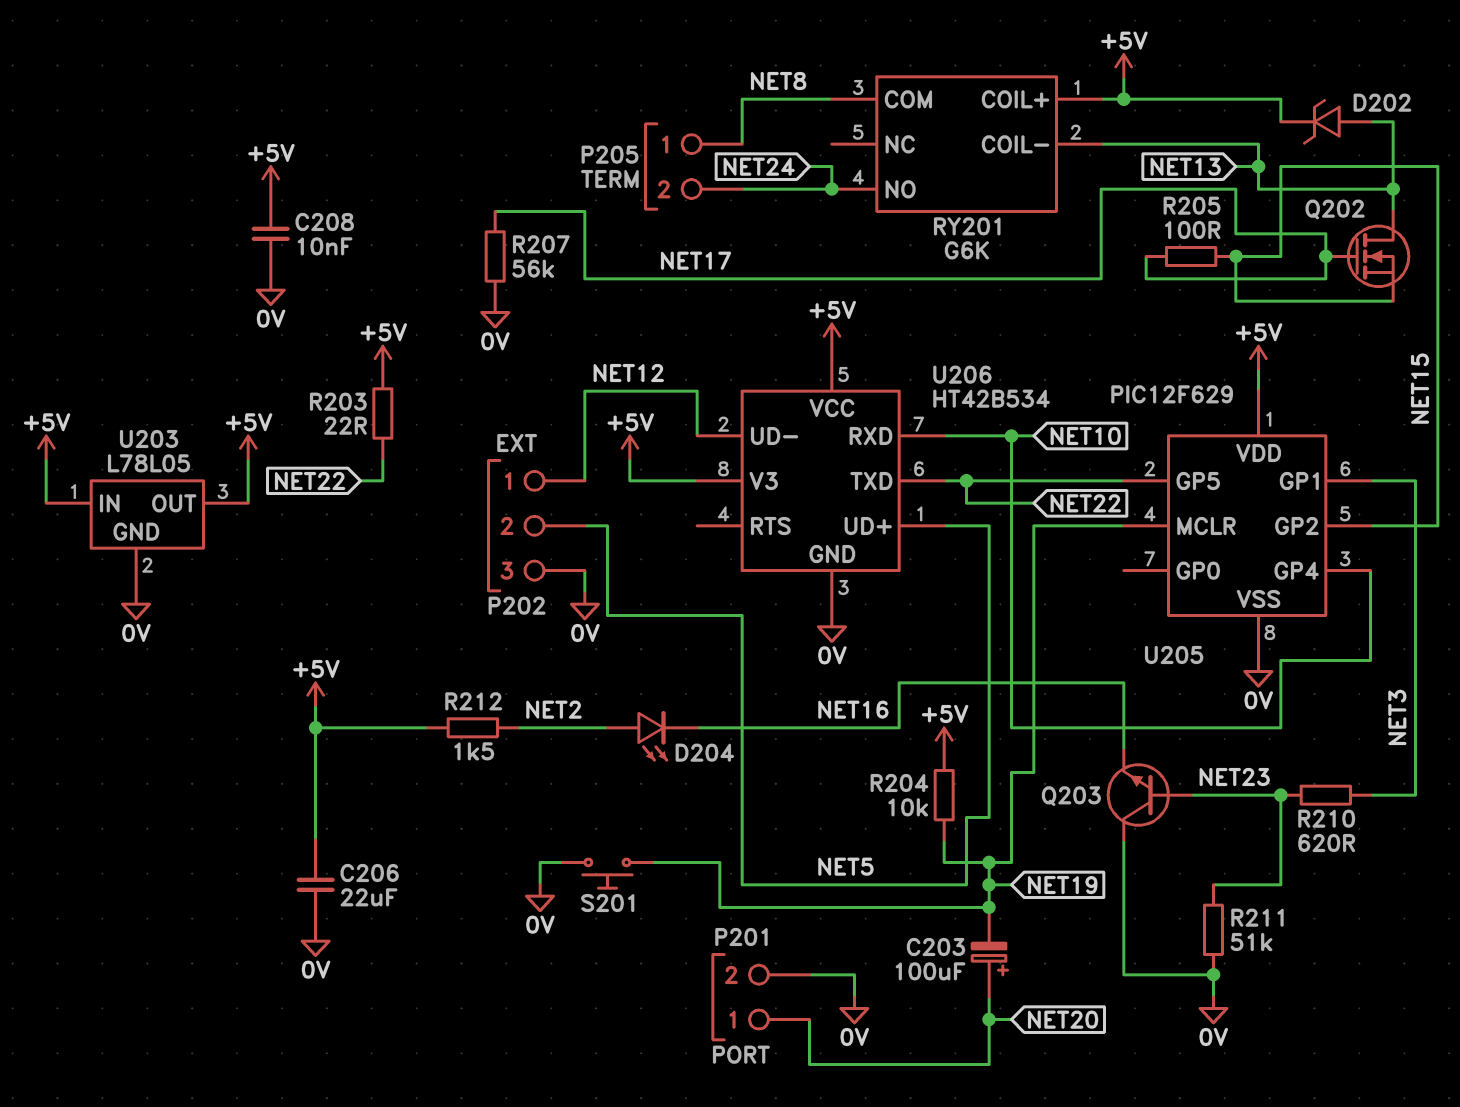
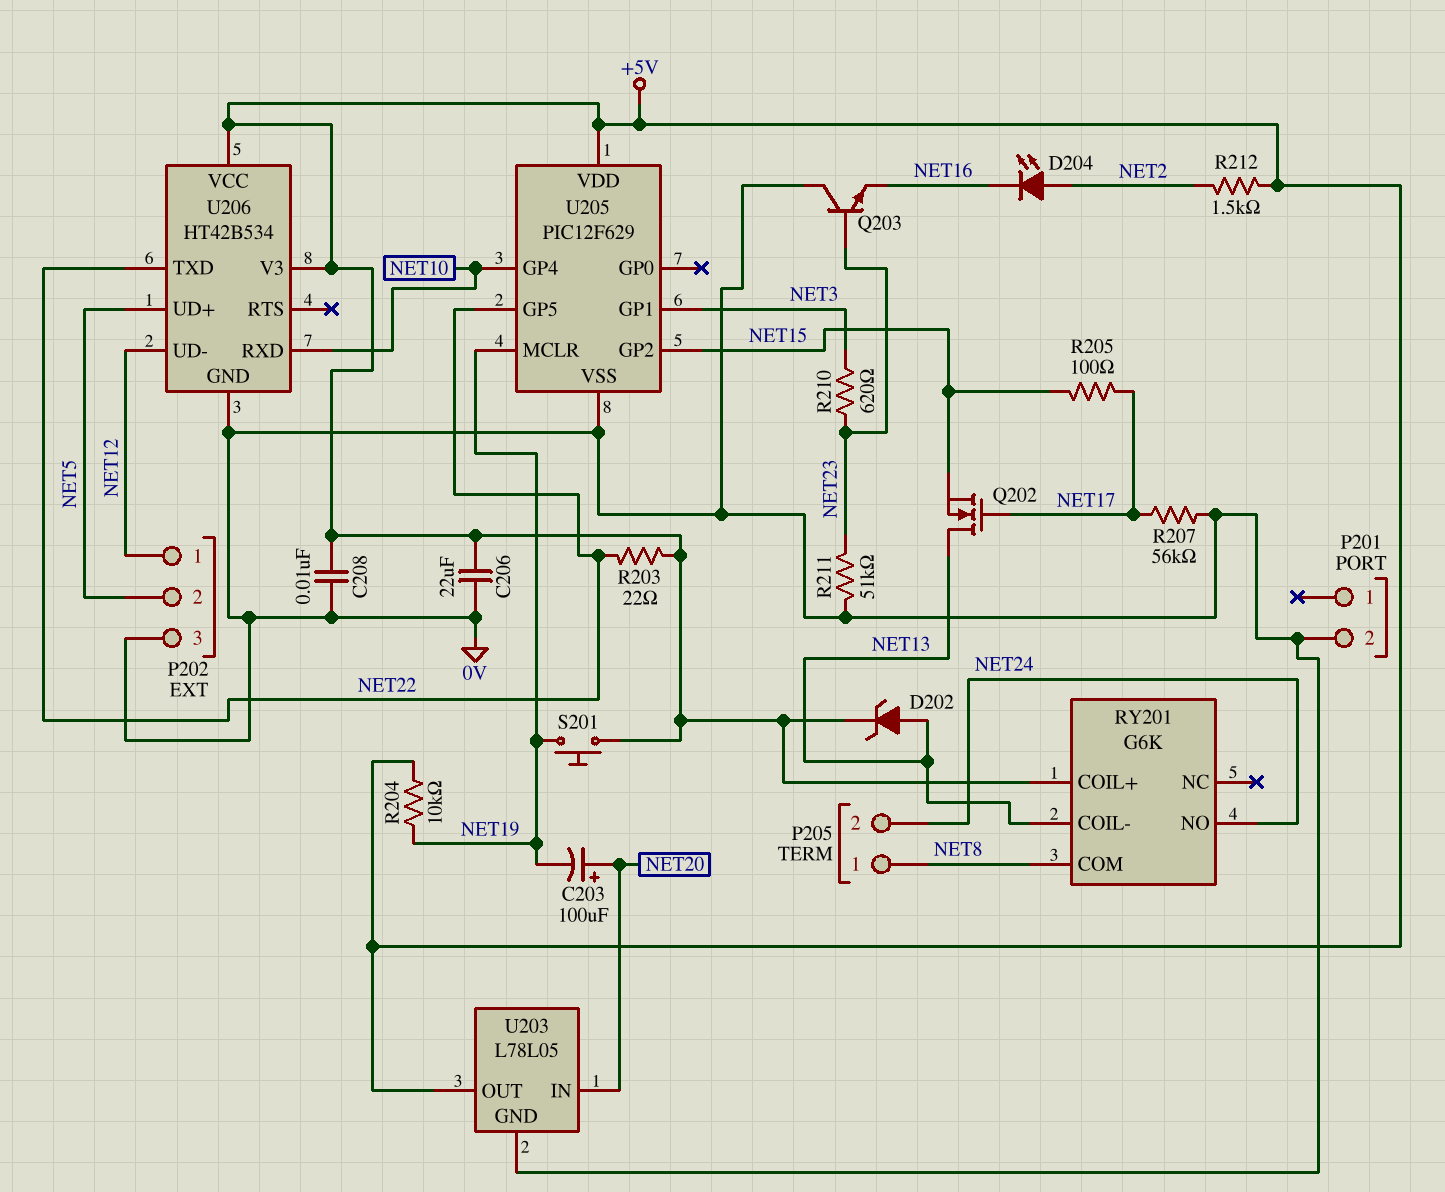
P201 pin 1: NET20 -> none
S201: button (0V, NET19) -> button (+5V, NET19)
U203 pin IN: +5V -> NET20

